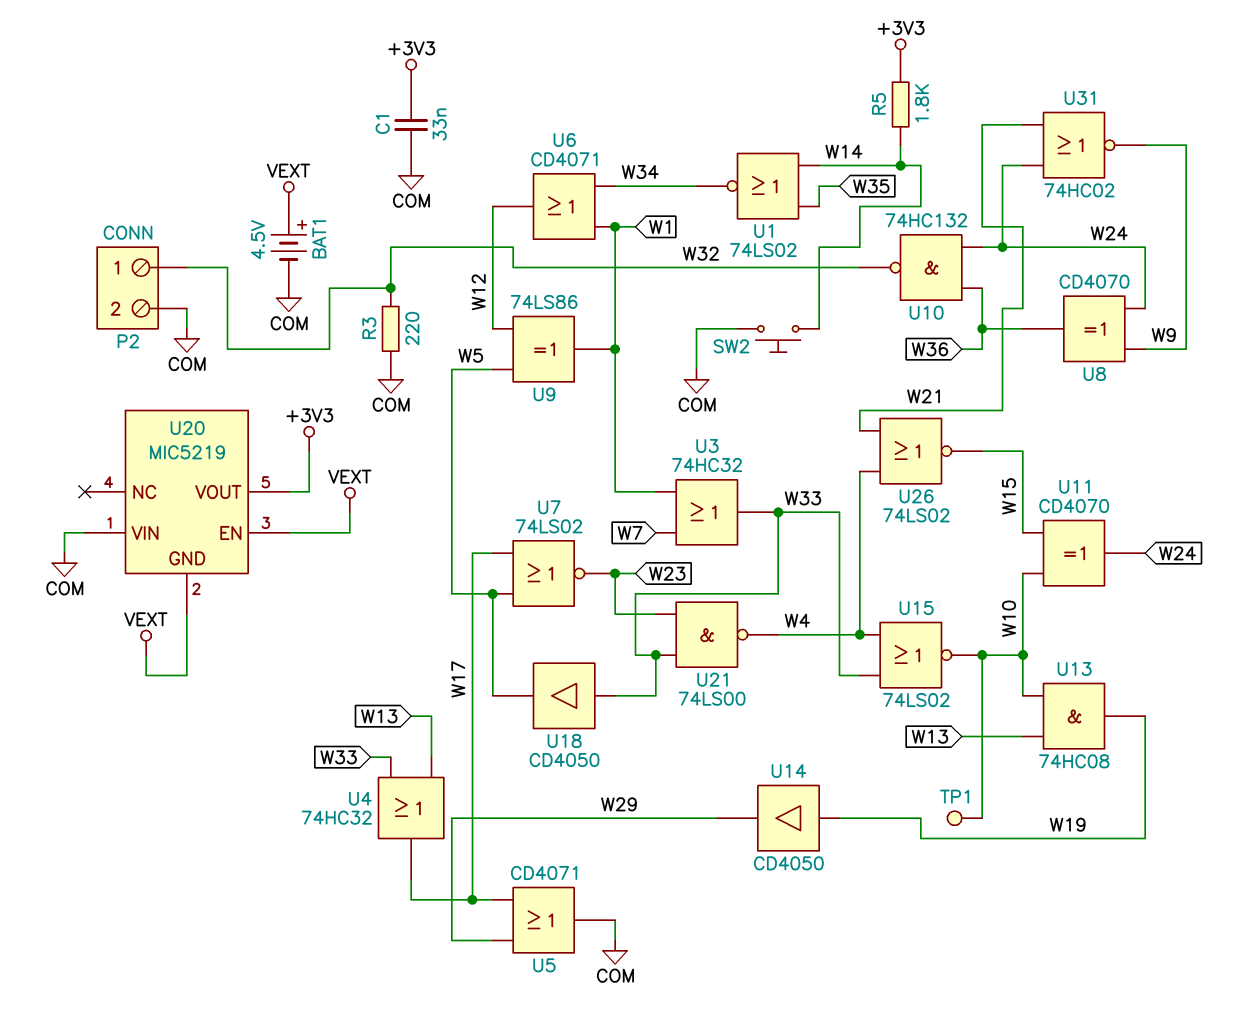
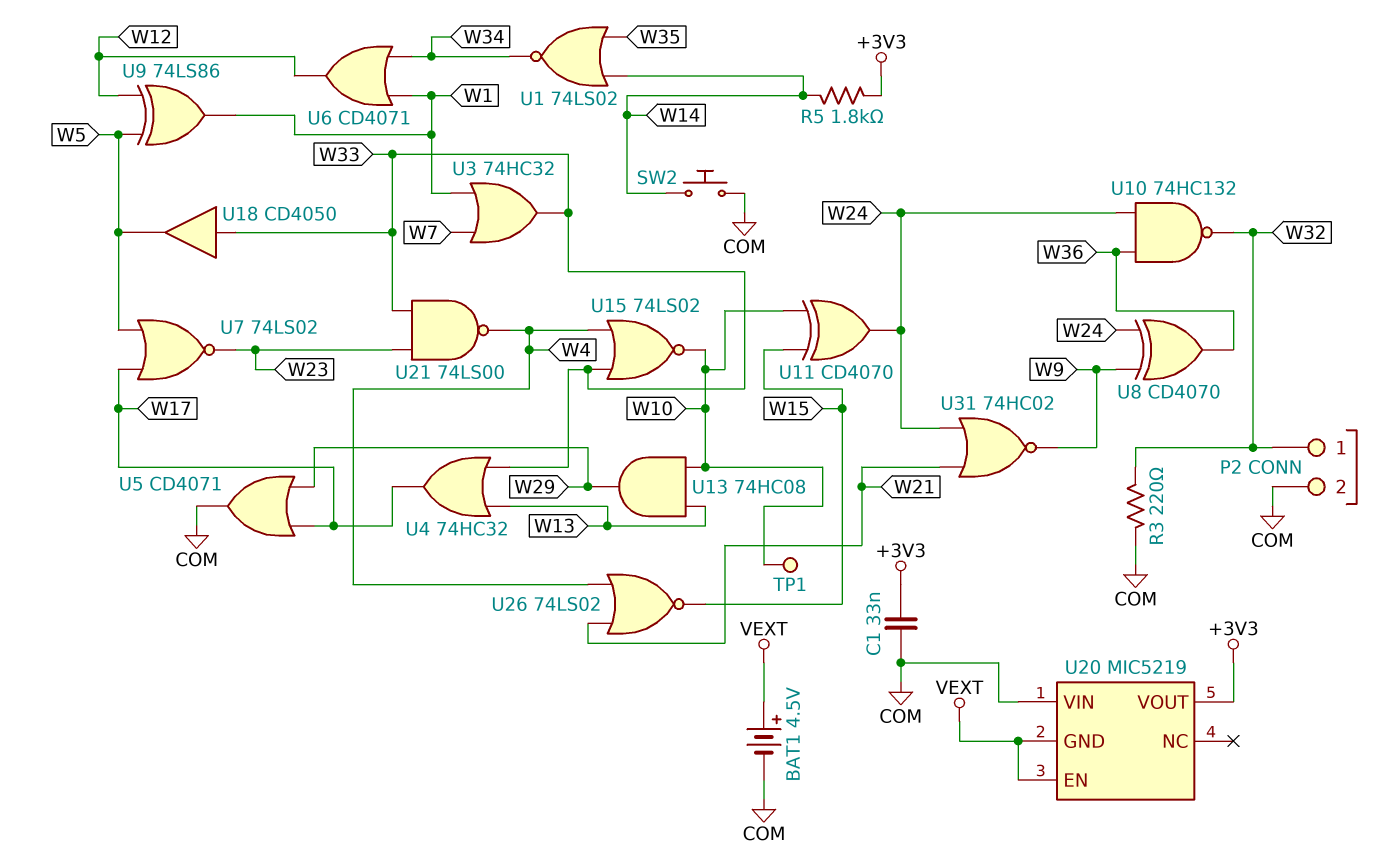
U13: AND 74HC08 (in W10, in W13, out W19) -> AND 74HC08 (in W10, in W13, out W29)
U14: buffer CD4050 (in W19, out W29) -> none

